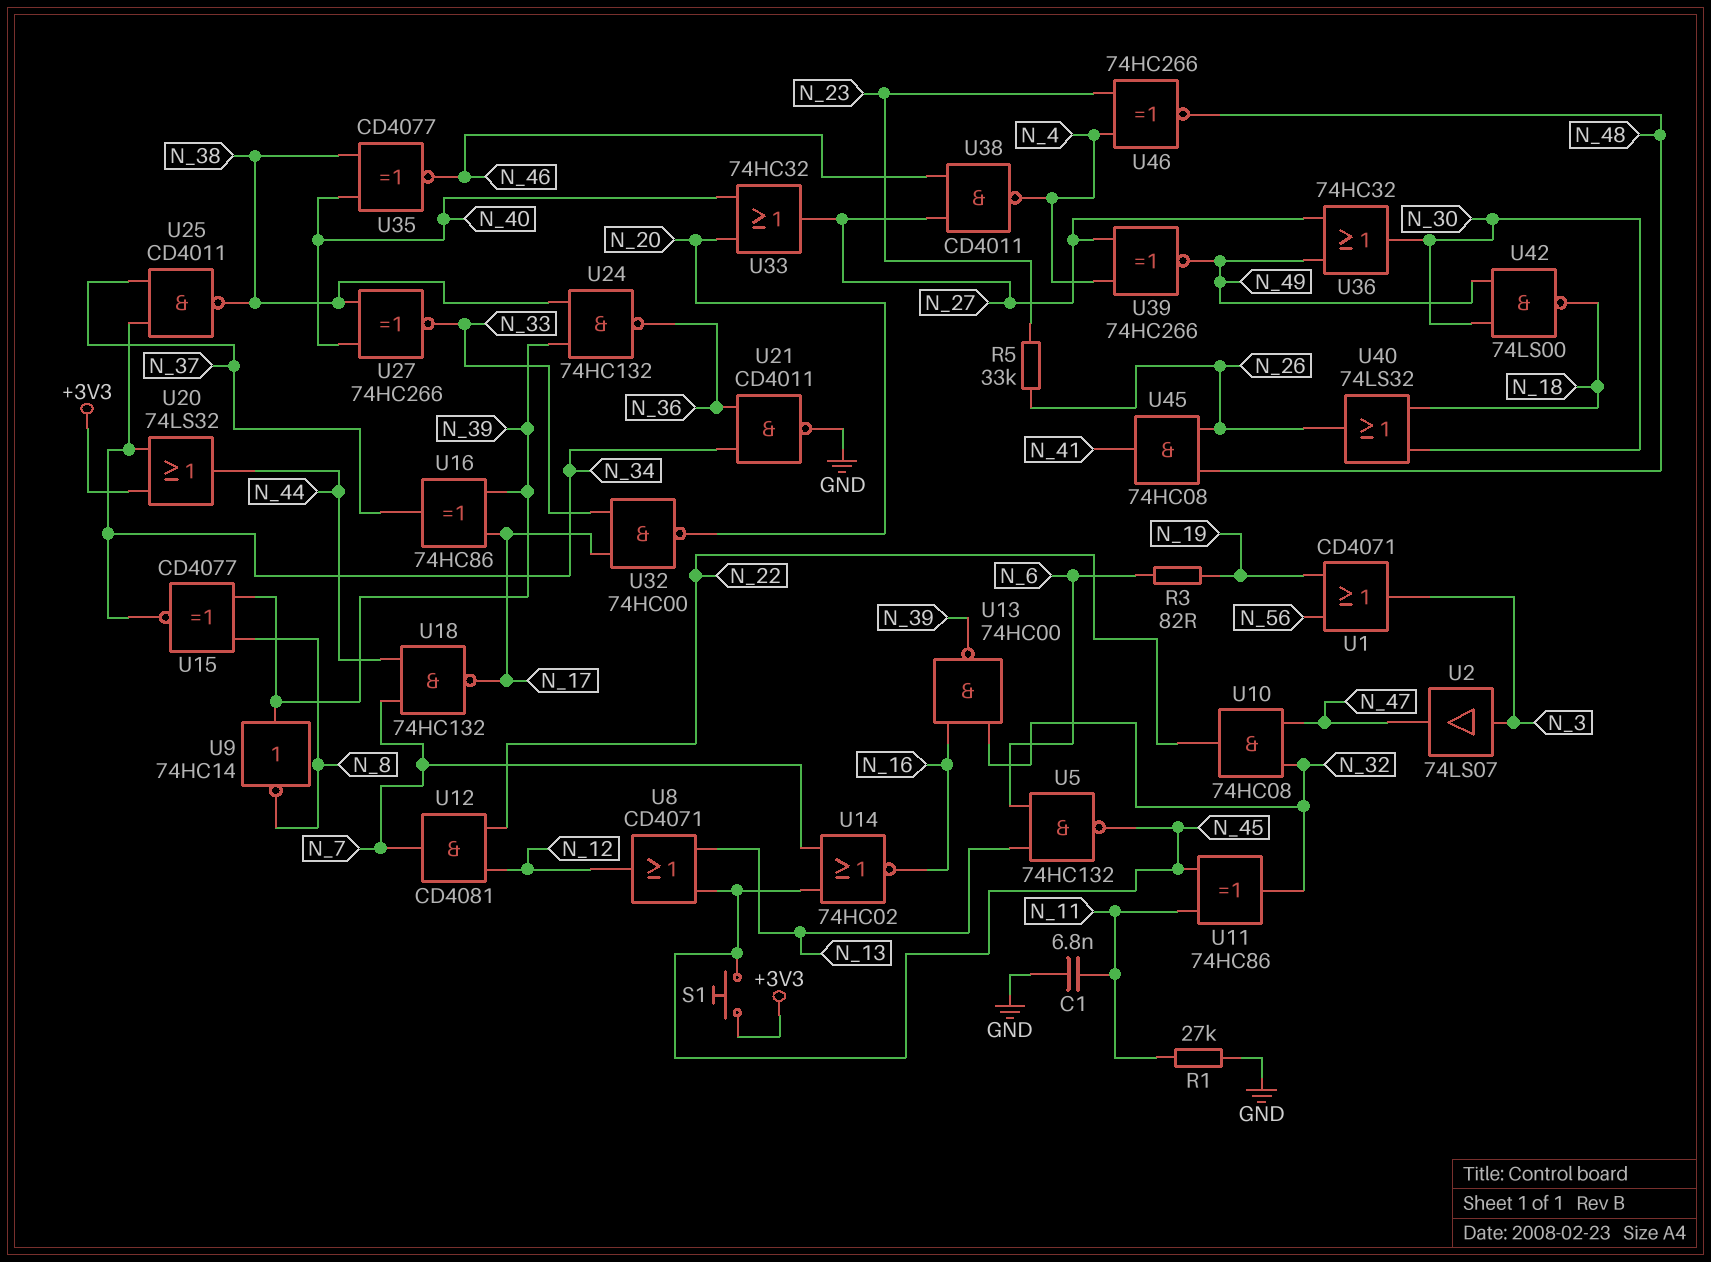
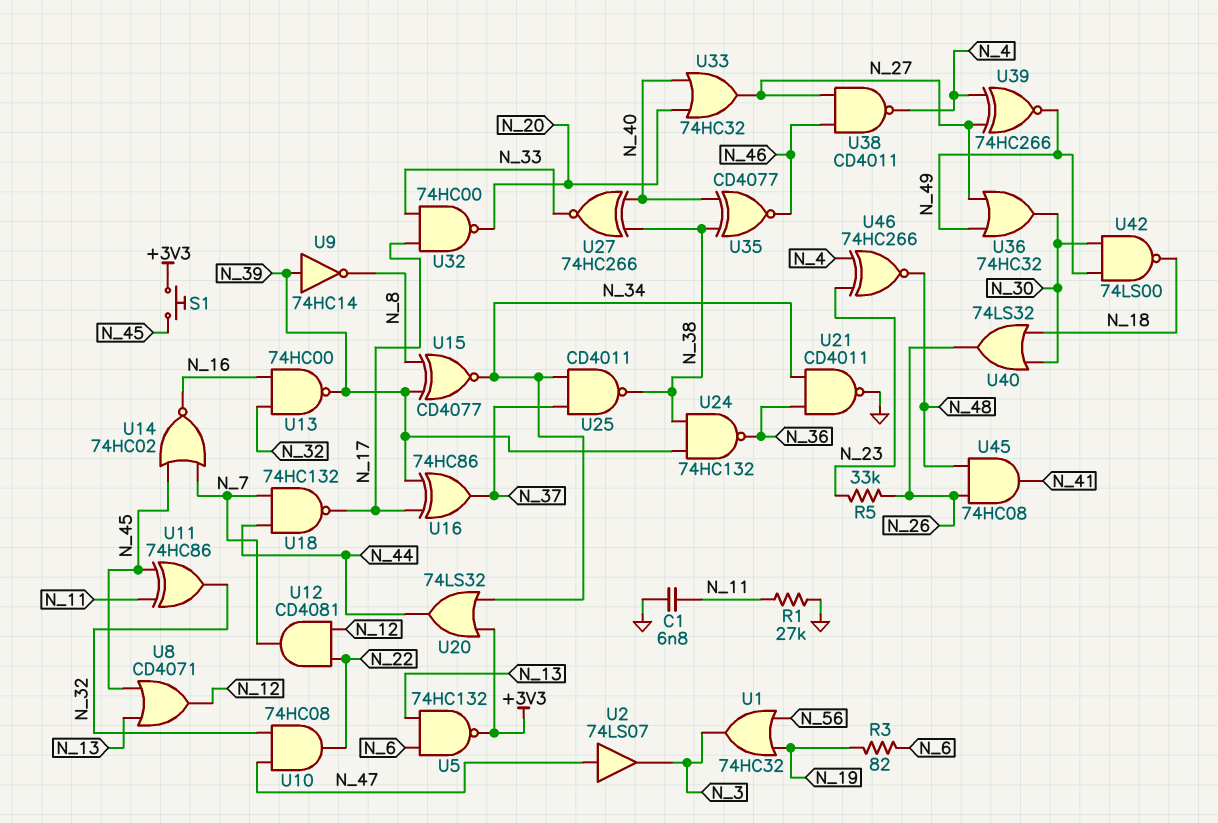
U1: OR CD4071 (in N_19, in N_56, out N_3) -> OR 74HC32 (in N_19, in N_56, out N_3)
U2: buffer 74LS07 (in N_3, out N_47) -> buffer 74LS07 (in N_47, out N_3)
U5: NAND 74HC132 (in N_6, in N_13, out N_45) -> NAND 74HC132 (in N_6, in N_13, out +3V3)

